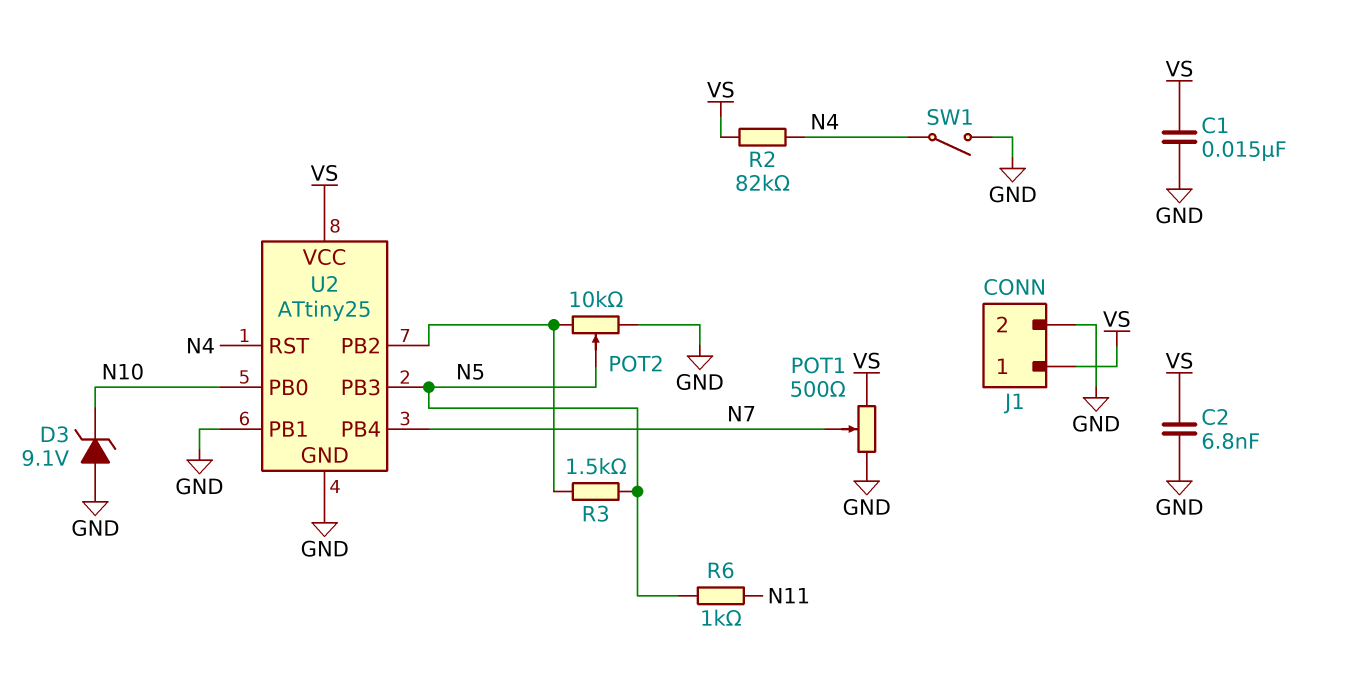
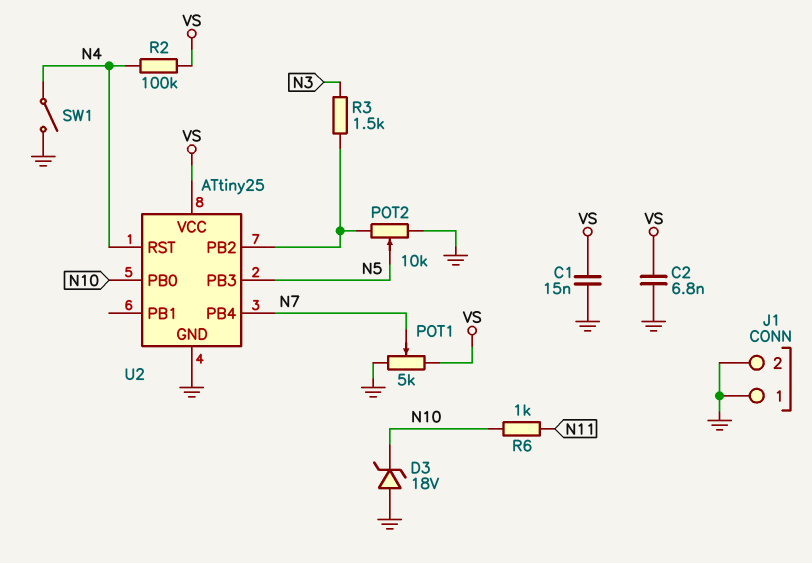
D3: zener 9.1V (A GND, K N10) -> zener 18V (A GND, K N10)
J1 pin 1: VS -> GND
POT1: 500 (GND, VS, wiper N7) -> 5k (GND, VS, wiper N7)
R2: 82k (N4, VS) -> 100k (N4, VS)
R3: 1.5k (N5, U2/PB2) -> 1.5k (N3, U2/PB2)
R6: 1k (N5, N11) -> 1k (N10, N11)
U2 pin PB1: GND -> none

